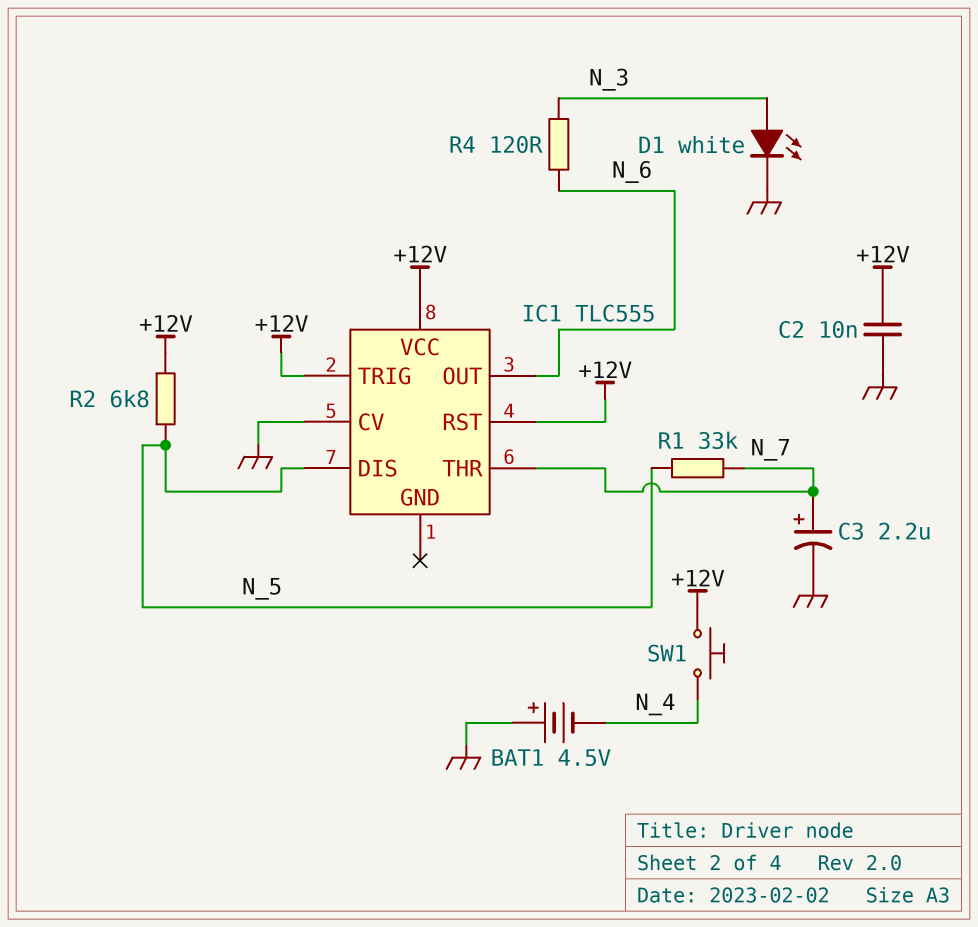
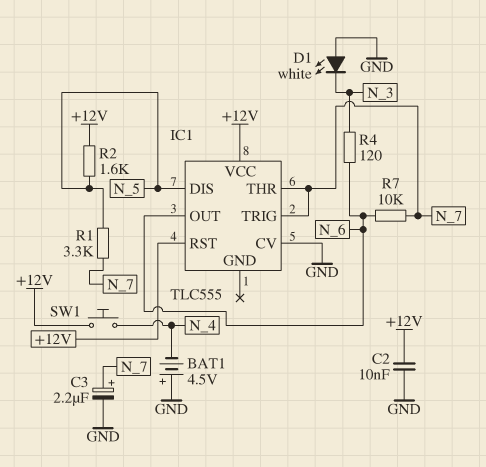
D1: LED white (A N_3, K GND) -> LED white (A GND, K N_3)
IC1 pin TRIG: +12V -> N_7
R1: 33k (N_5, N_7) -> 3.3k (N_5, N_7)
R2: 6.8k (+12V, N_5) -> 1.6k (+12V, N_5)
R7: none -> 10k (N_6, N_7)

